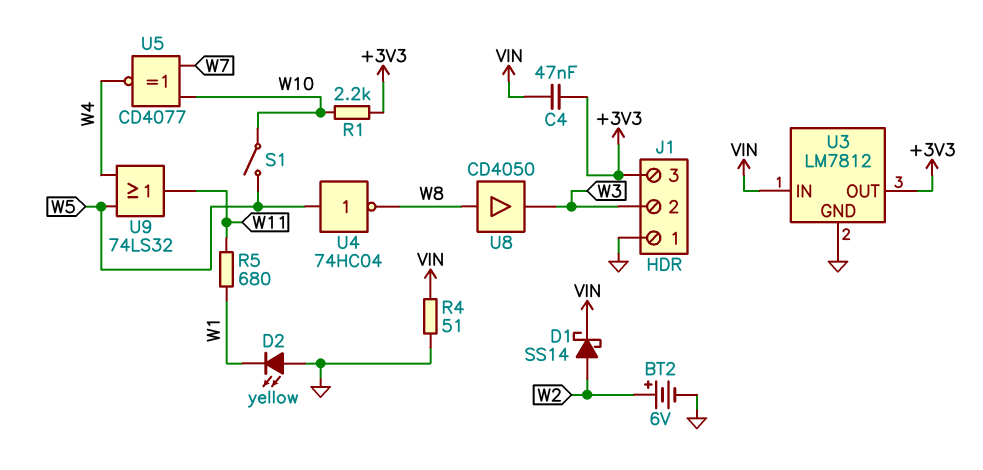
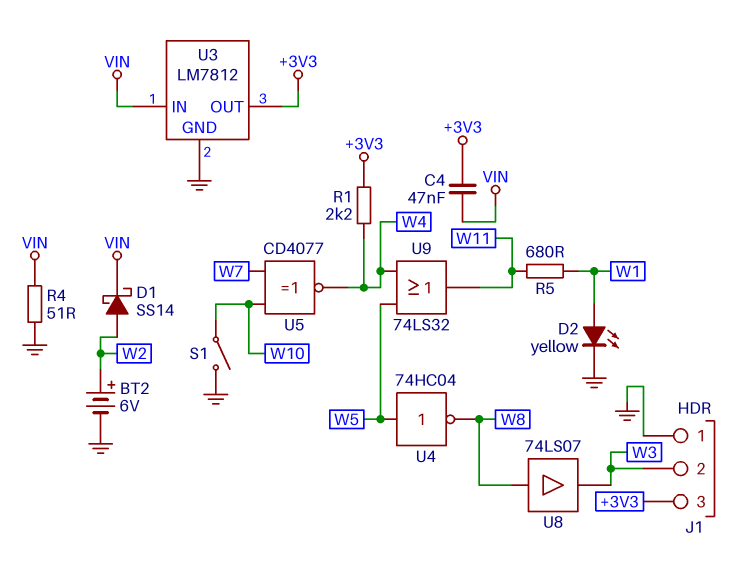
D2: LED yellow (A GND, K W1) -> LED yellow (A W1, K GND)
R1: 2.2k (+3V3, W10) -> 2.2k (+3V3, W4)
S1: switch (W5, W10) -> switch (GND, W10)
U8: buffer CD4050 (in W8, out W3) -> buffer 74LS07 (in W8, out W3)

